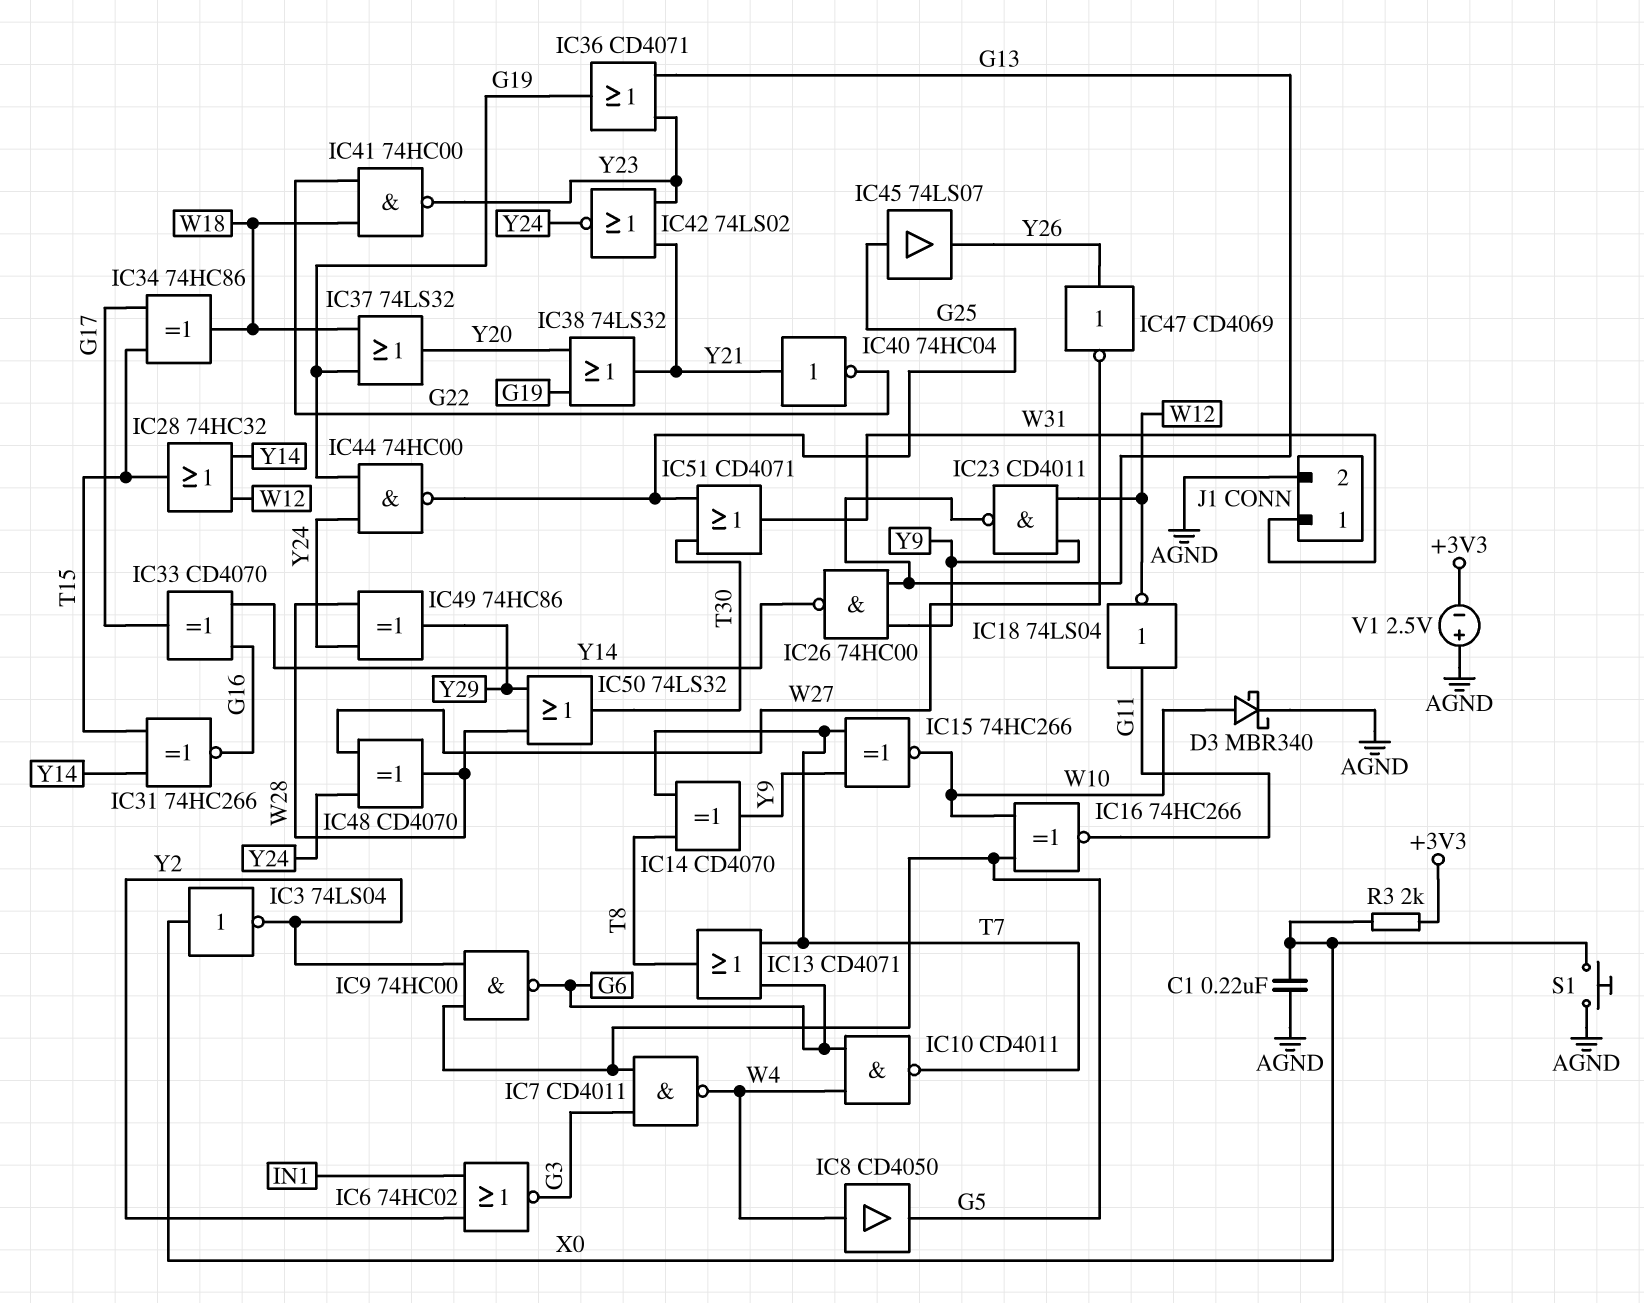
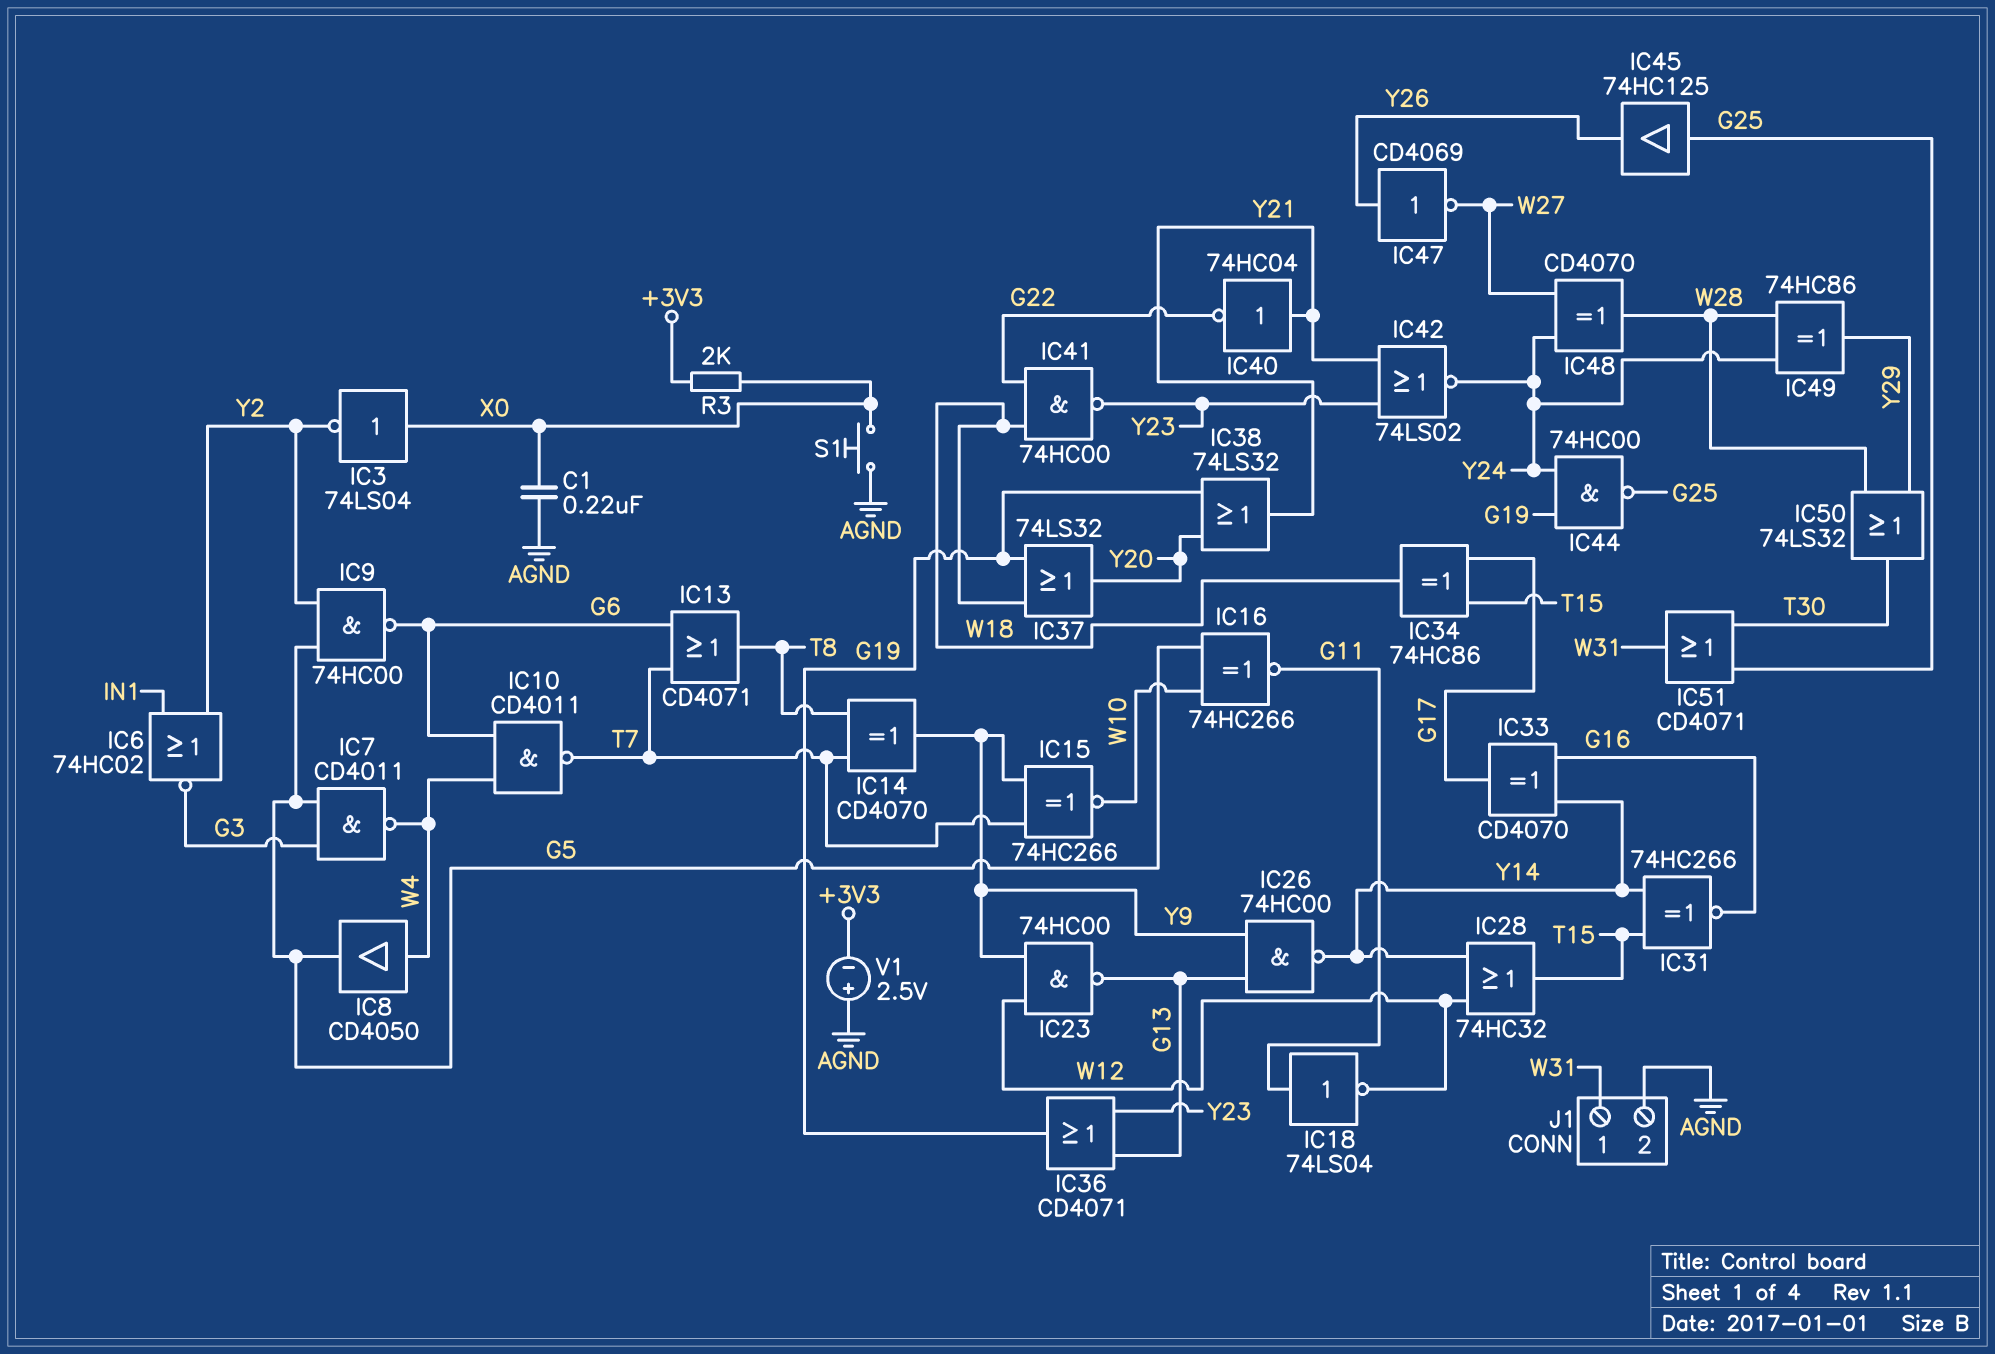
D3: schottky MBR340 (A W10, K AGND) -> none
IC23: NAND CD4011 (in W12, in Y9, out G13) -> NAND 74HC00 (in W12, in Y9, out G13)
IC45: buffer 74LS07 (in G25, out Y26) -> buffer 74HC125 (in G25, out Y26)

